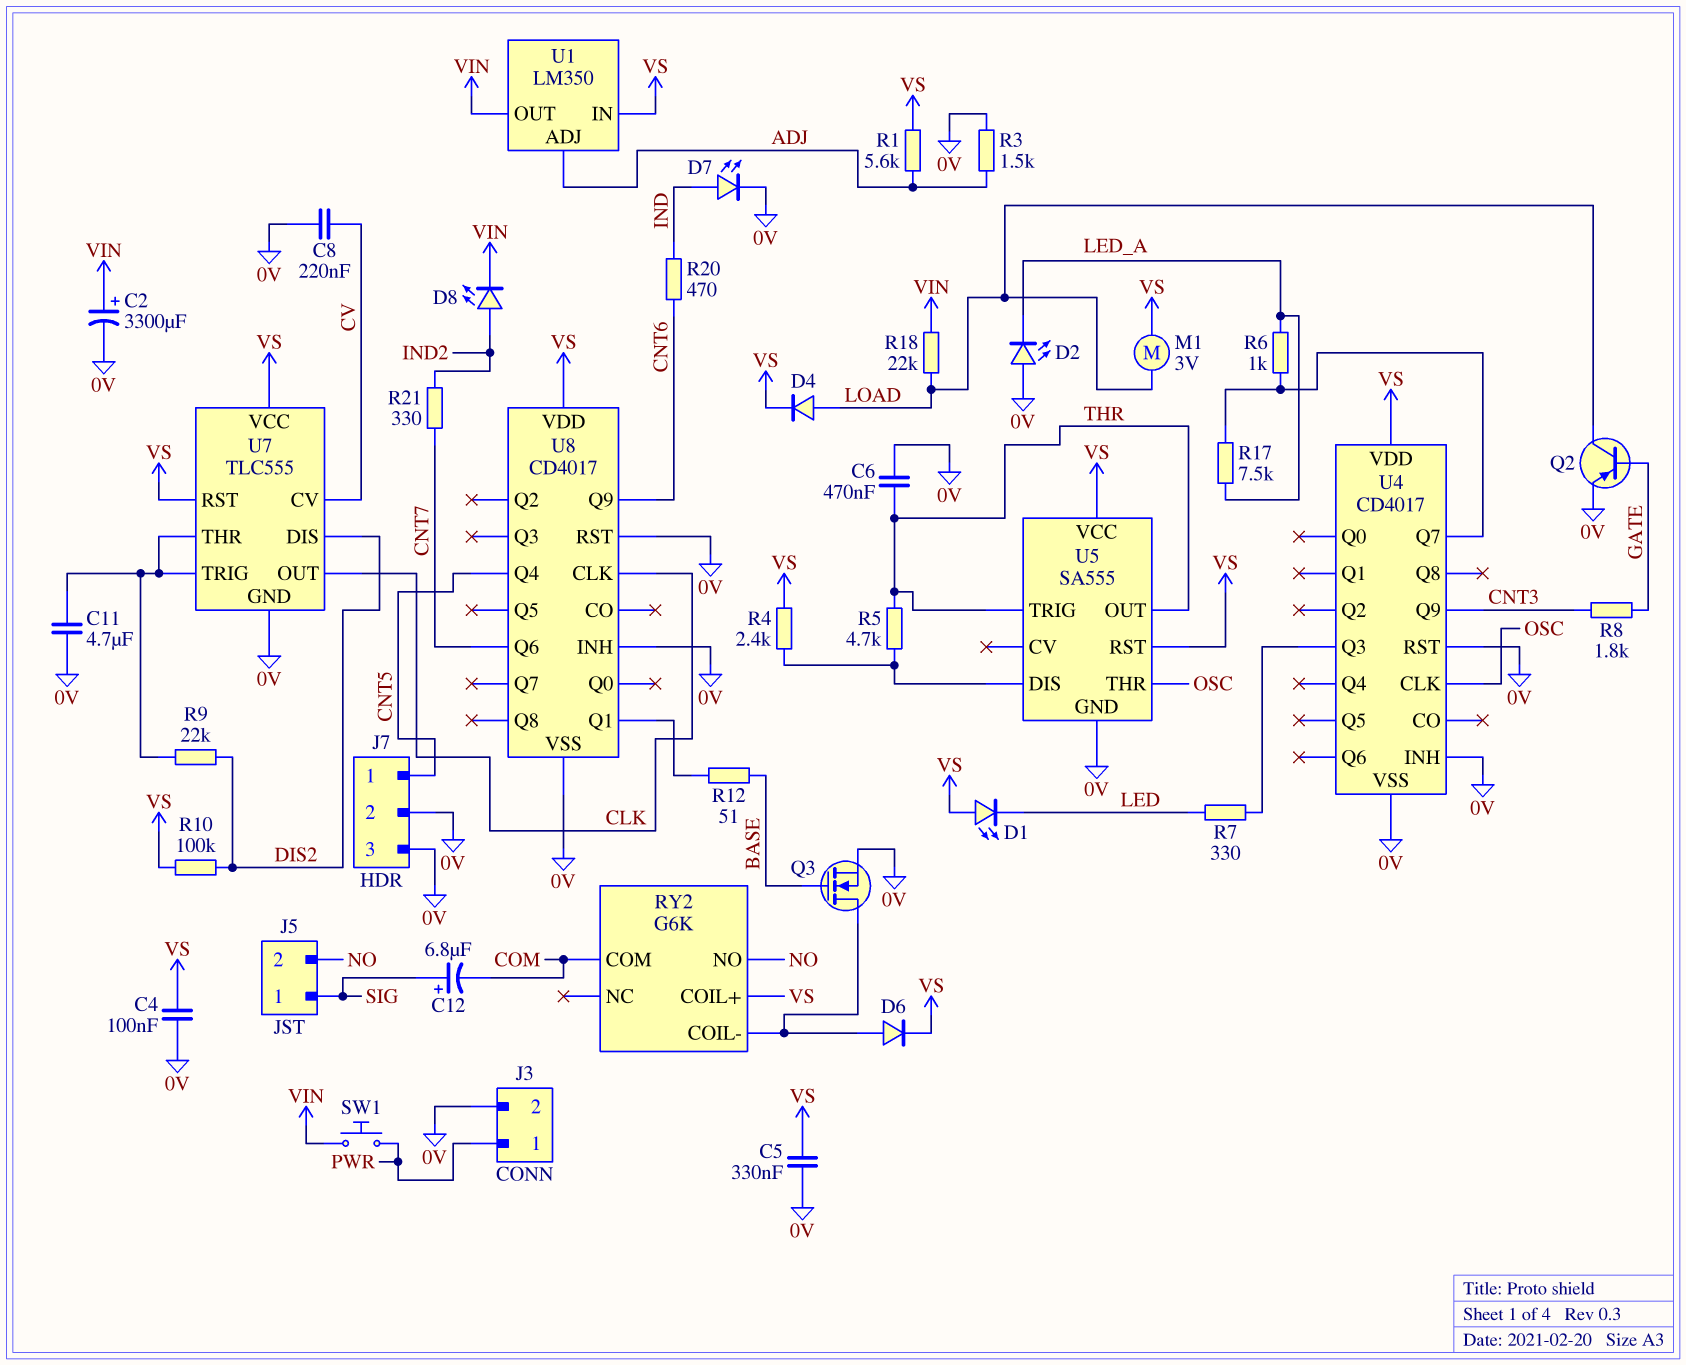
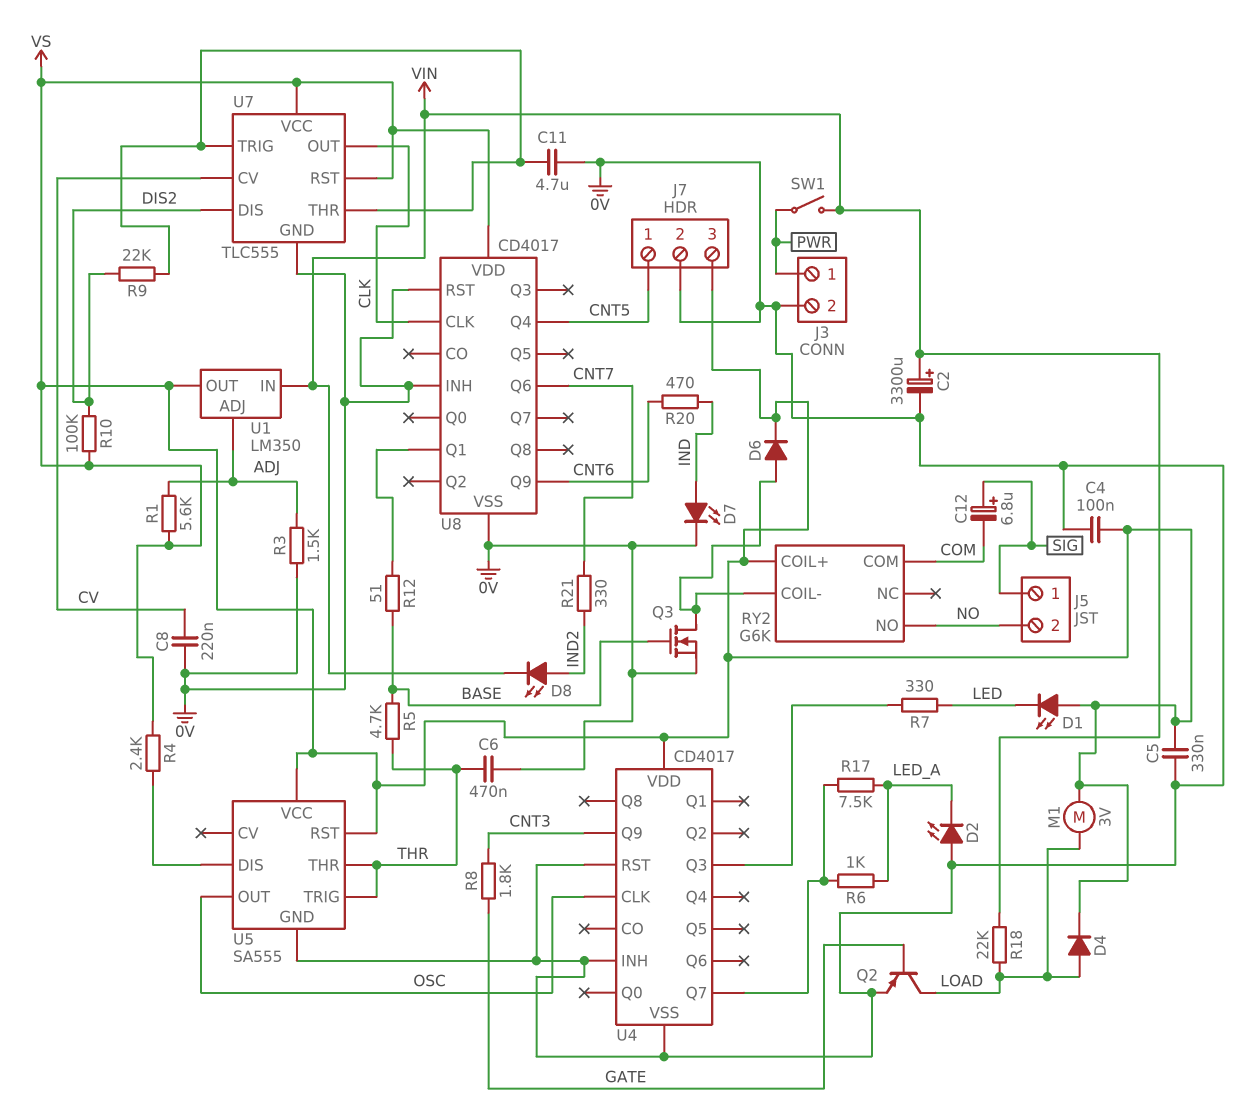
J7 pin 3: 0V -> VS
R5: 4.7k (THR, U5/DIS) -> 4.7k (BASE, THR)
SW1: button (PWR, VIN) -> switch (PWR, VIN)
U1 pin IN: VS -> VIN
U1 pin OUT: VIN -> VS
U5 pin OUT: THR -> OSC
U5 pin THR: OSC -> THR

